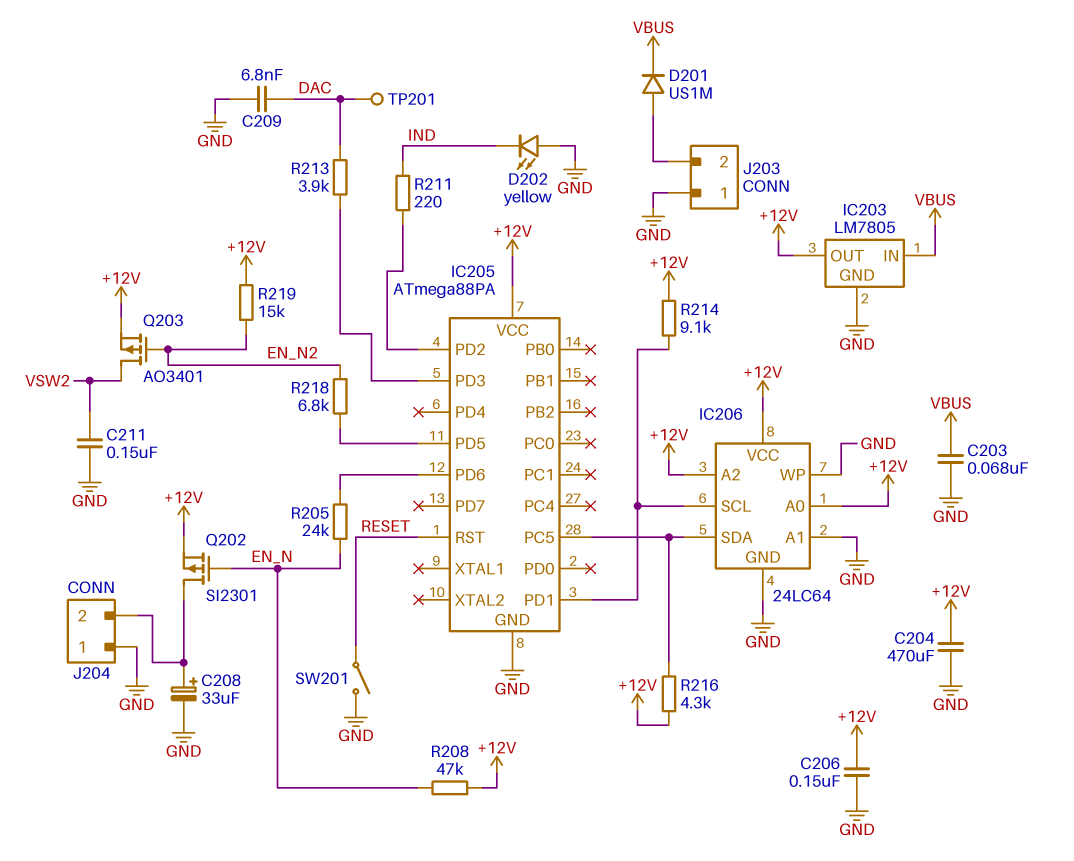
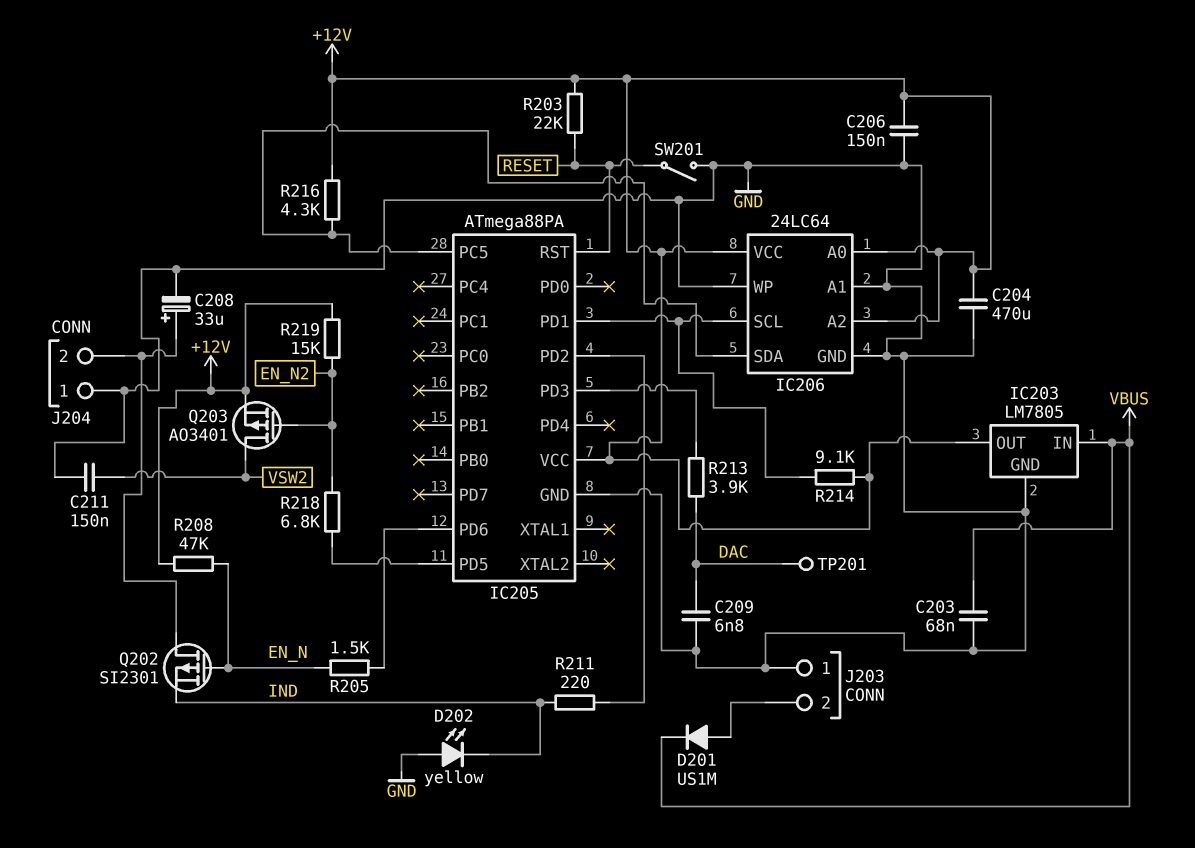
Q202: PMOS SI2301 (G EN_N, D J204/2, S +12V) -> PMOS SI2301 (G EN_N, D J204/2, S IND)
R203: none -> 22k (+12V, RESET)
R205: 24k (EN_N, IC205/PD6) -> 1.5k (EN_N, IC205/PD6)

